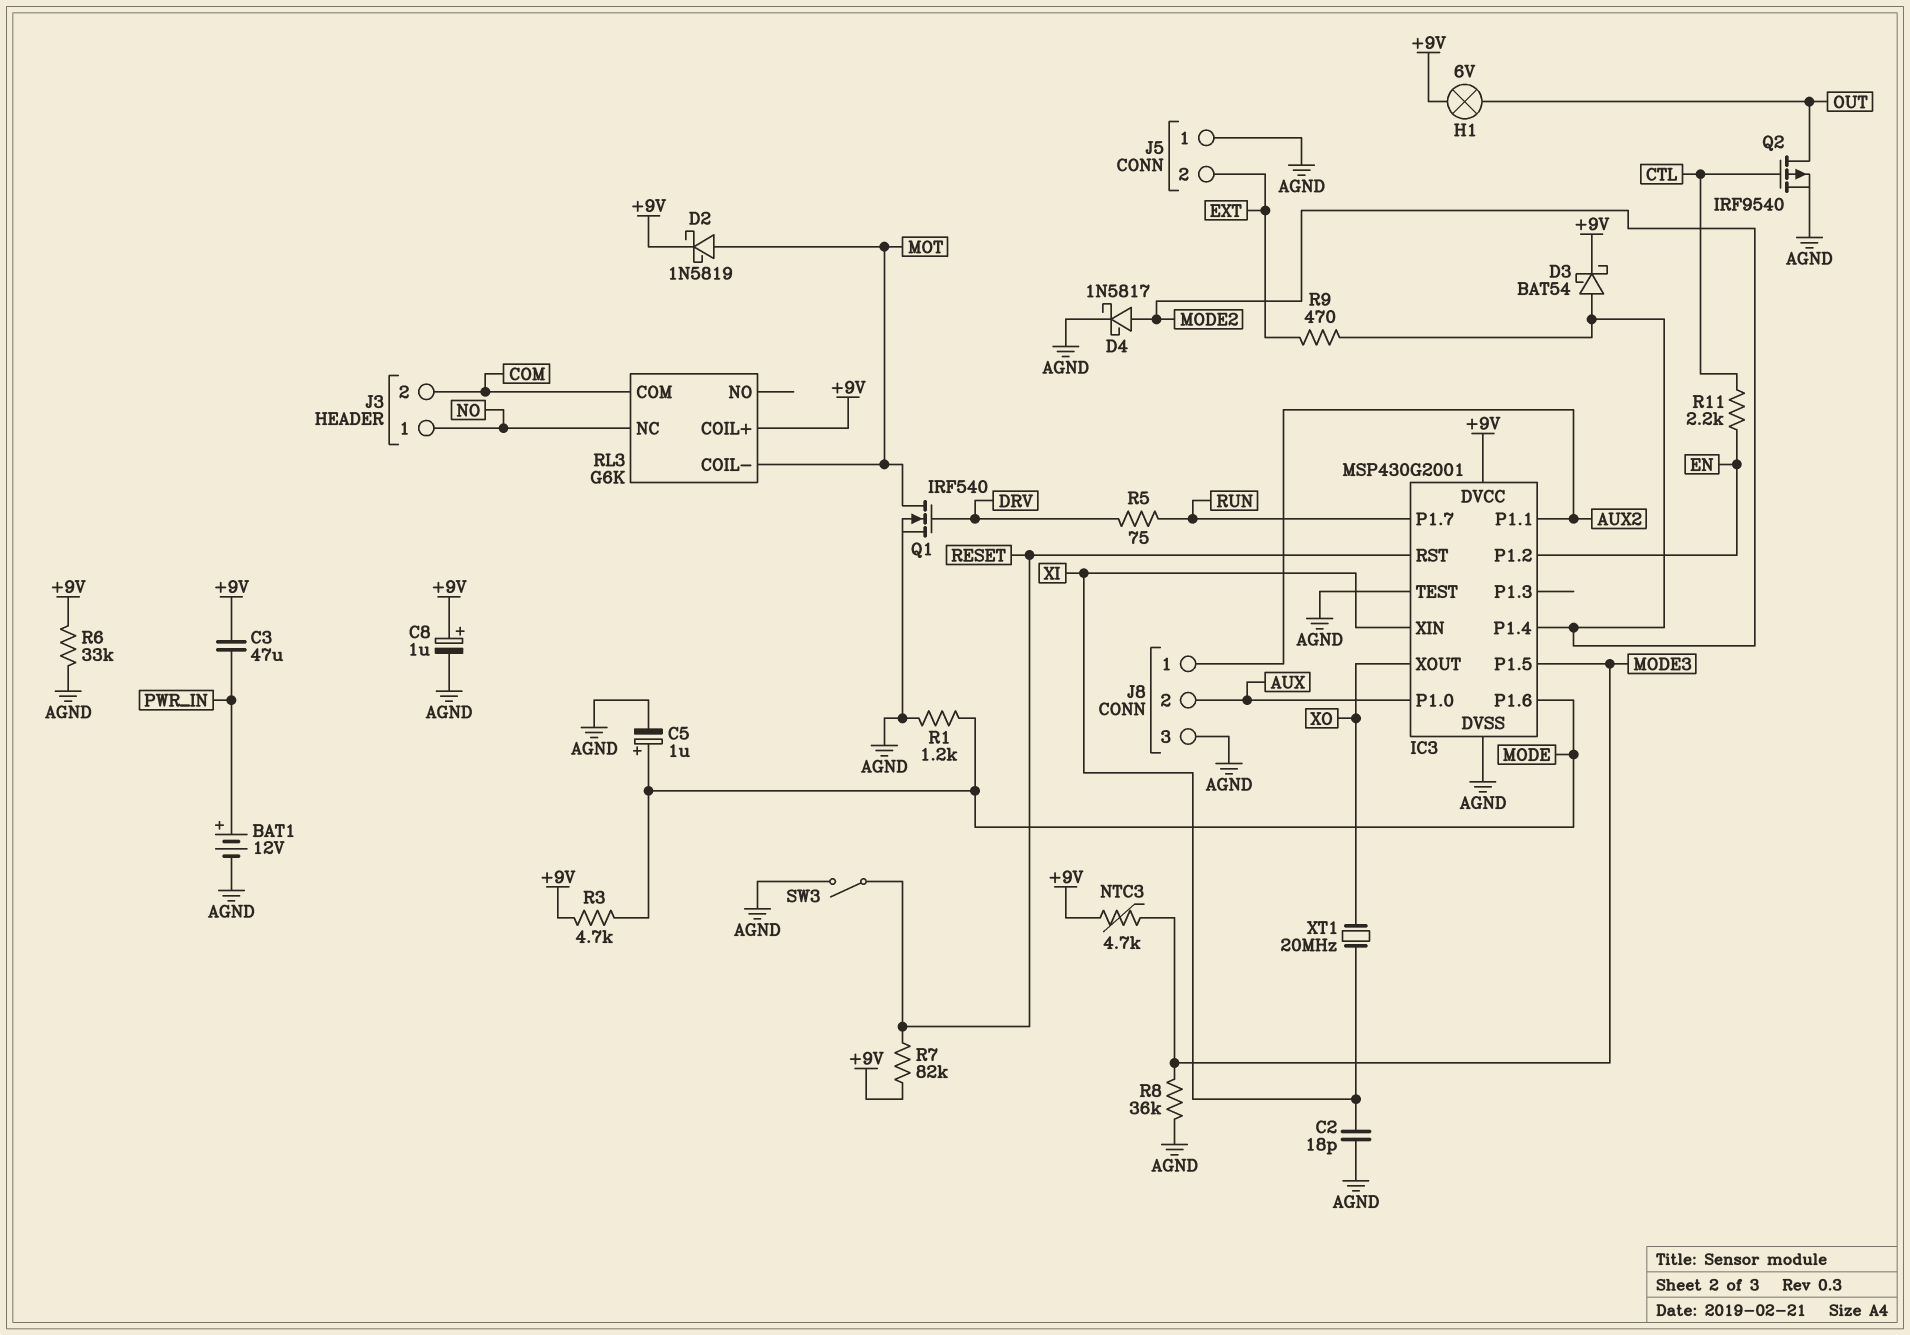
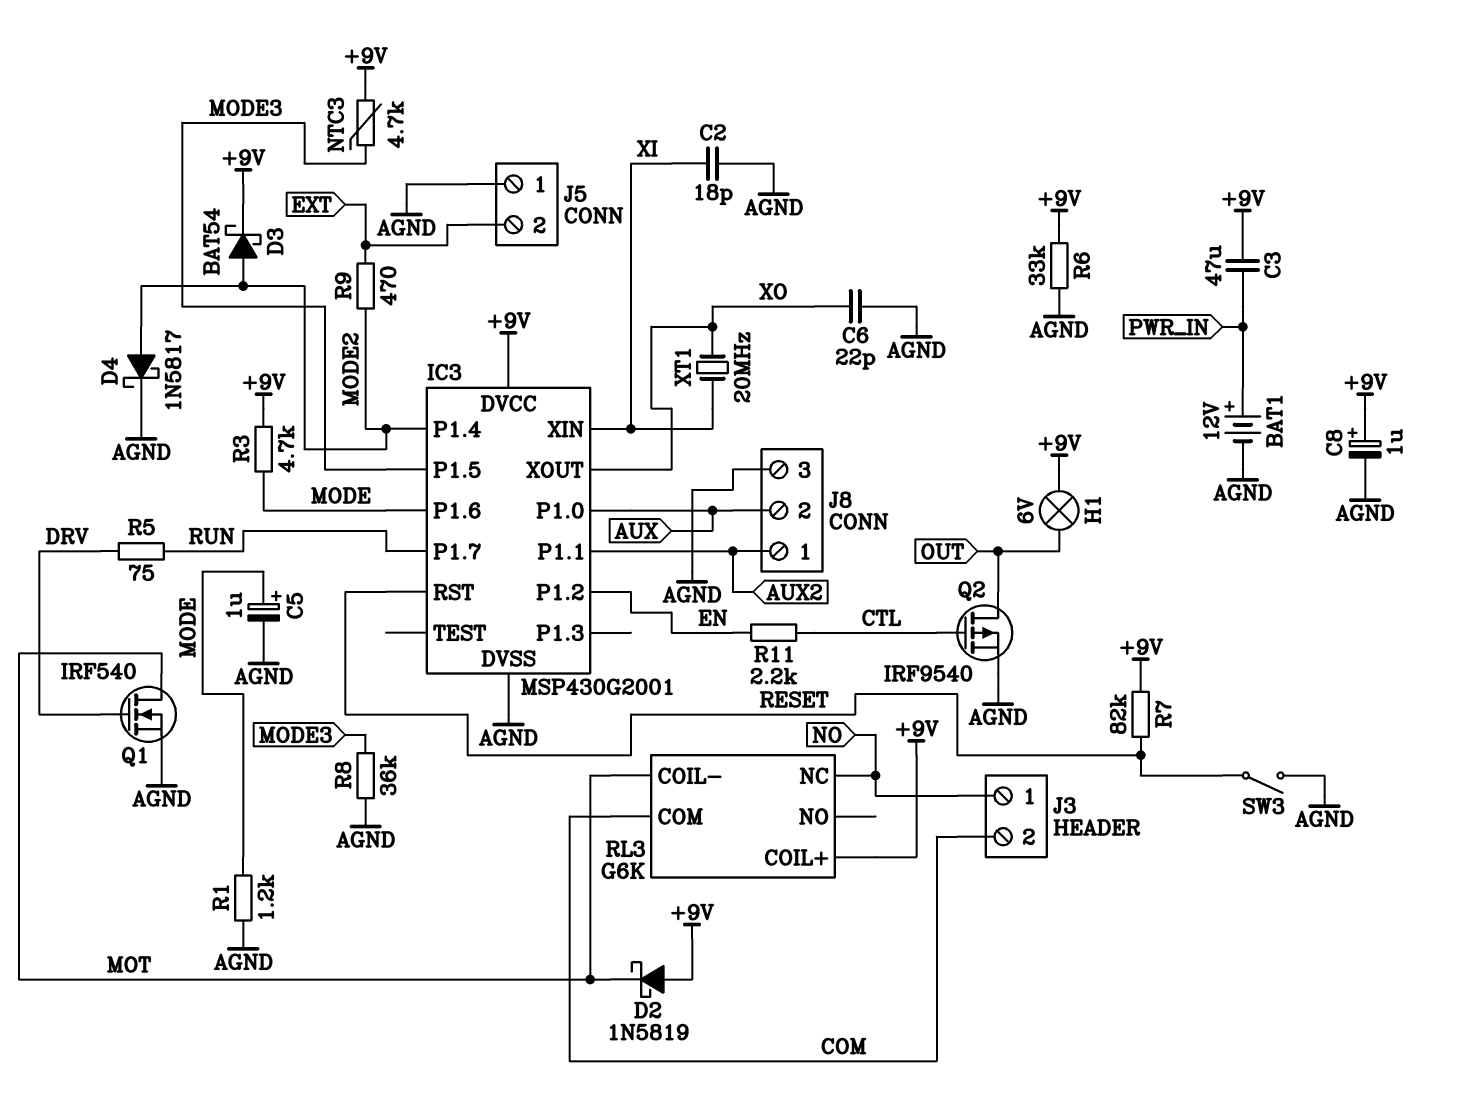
C6: none -> 22pF (AGND, XO)
D2: schottky 1N5819 (A MOT, K +9V) -> schottky 1N5819 (A +9V, K MOT)
IC3 pin TEST: AGND -> none

